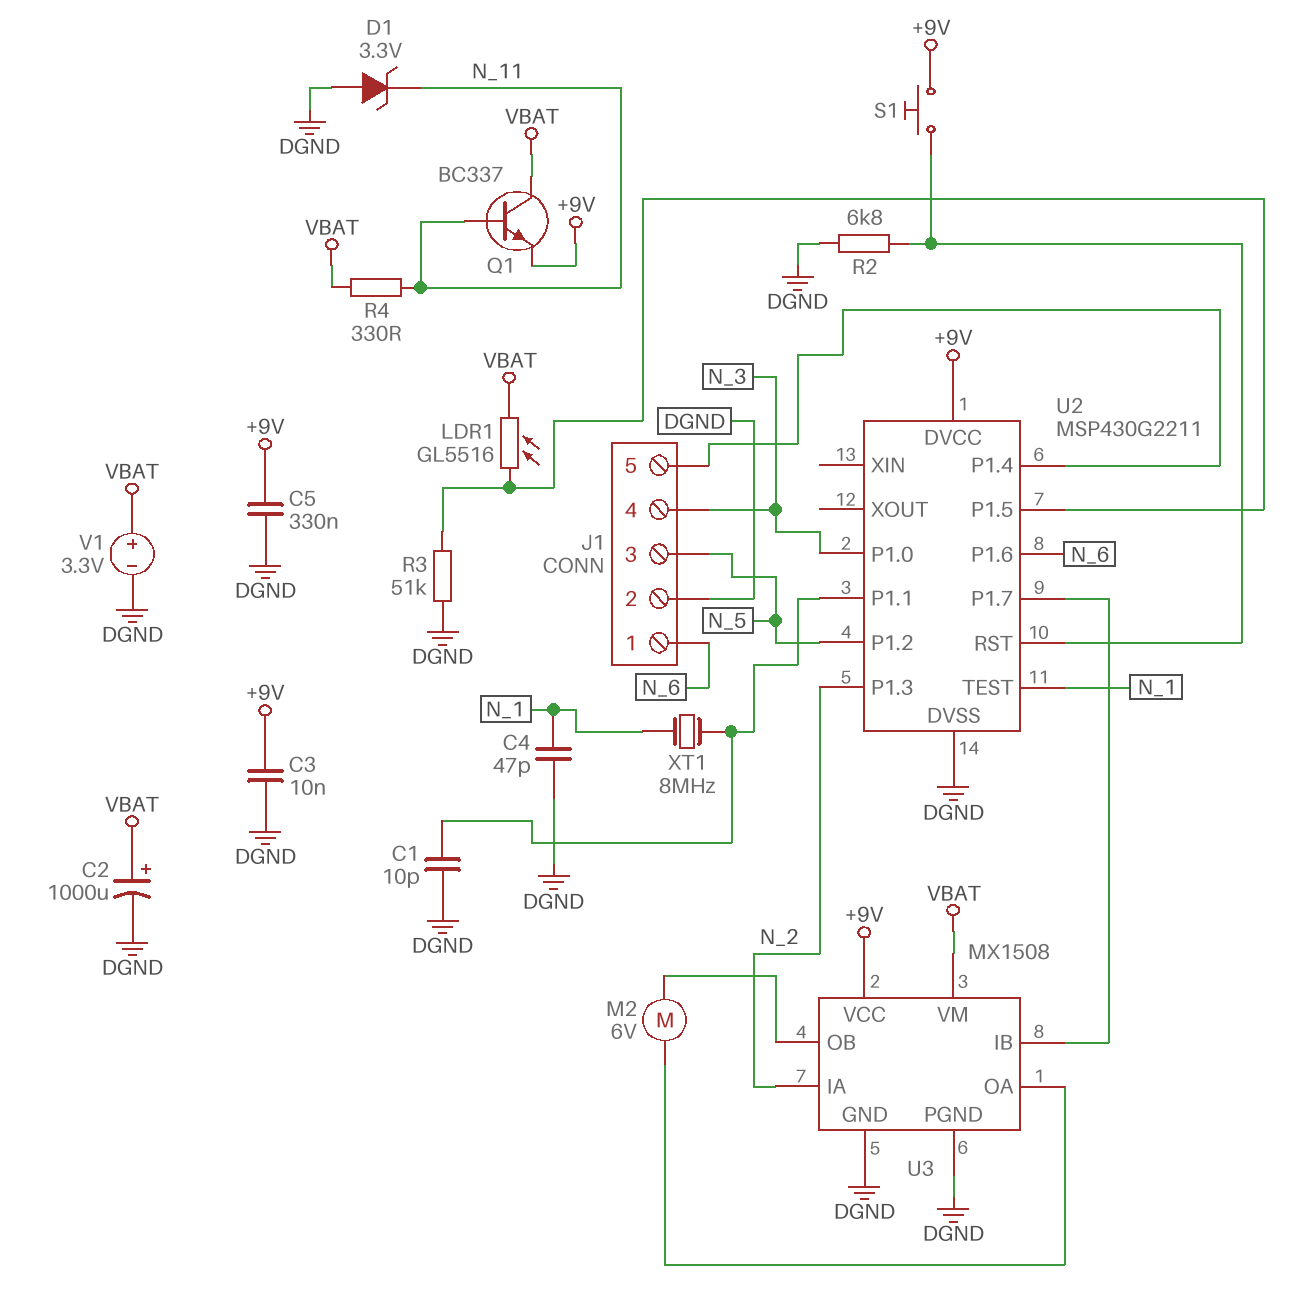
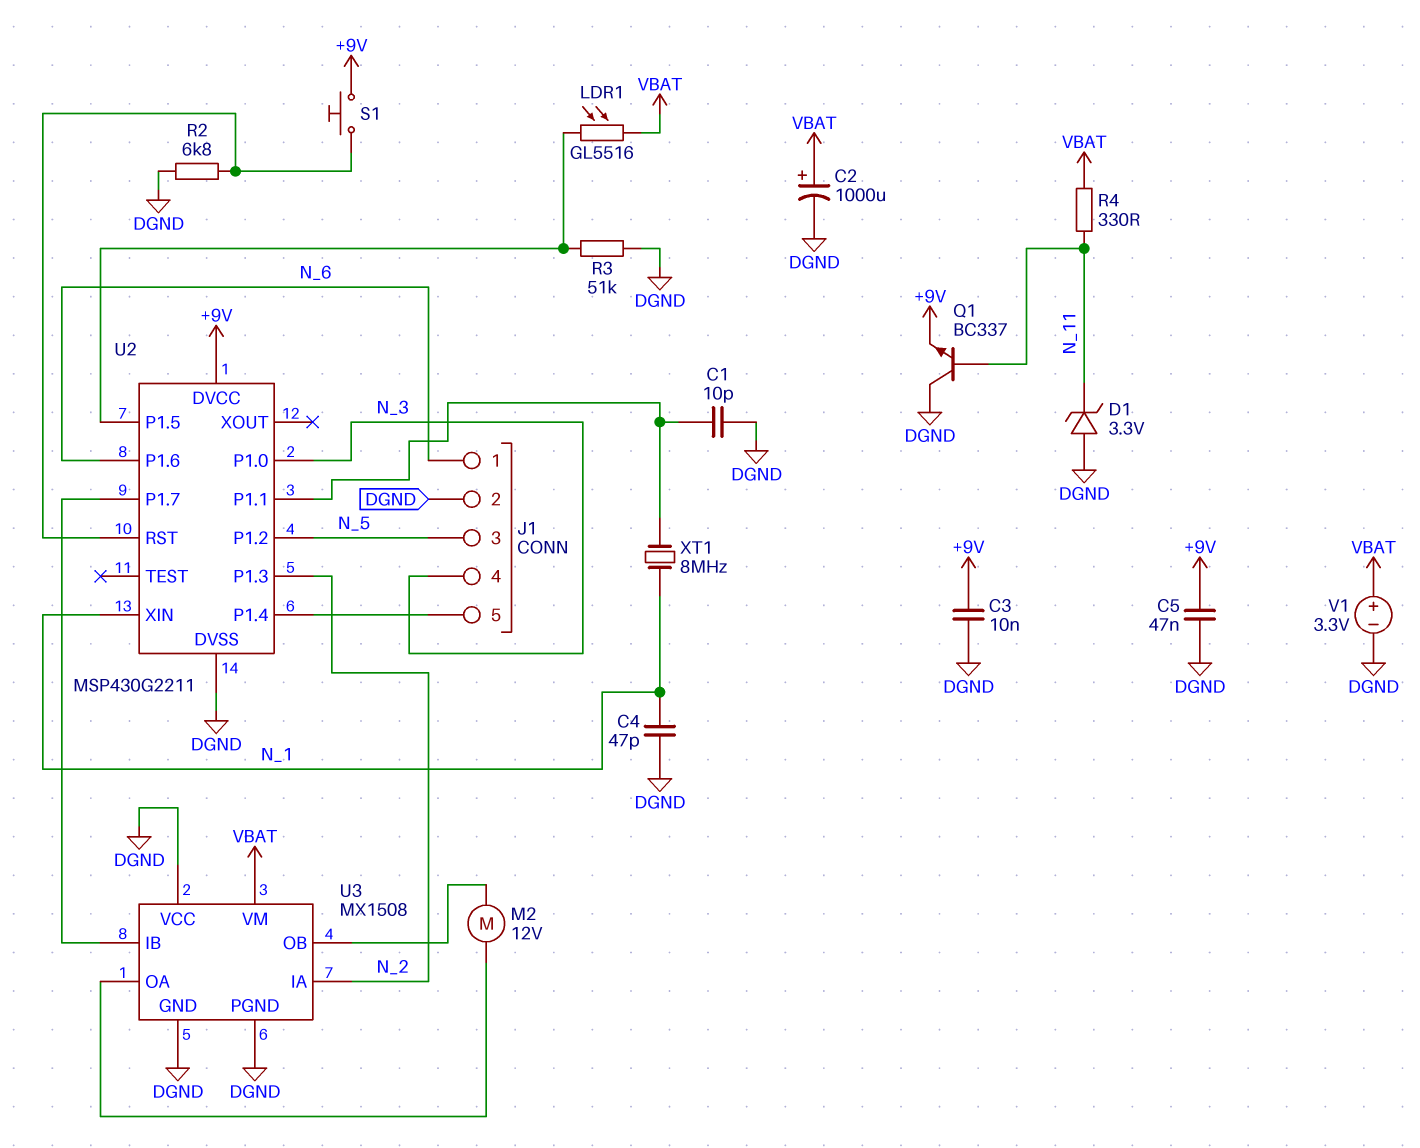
C5: 330nF (+9V, DGND) -> 47nF (+9V, DGND)
M2: motor 6V (U3/OA, U3/OB) -> motor 12V (U3/OA, U3/OB)
Q1: NPN BC337 (B N_11, C VBAT, E +9V) -> NPN BC337 (B N_11, C DGND, E +9V)
U2 pin TEST: N_1 -> none
U2 pin XIN: none -> N_1
U3 pin VCC: +9V -> DGND

